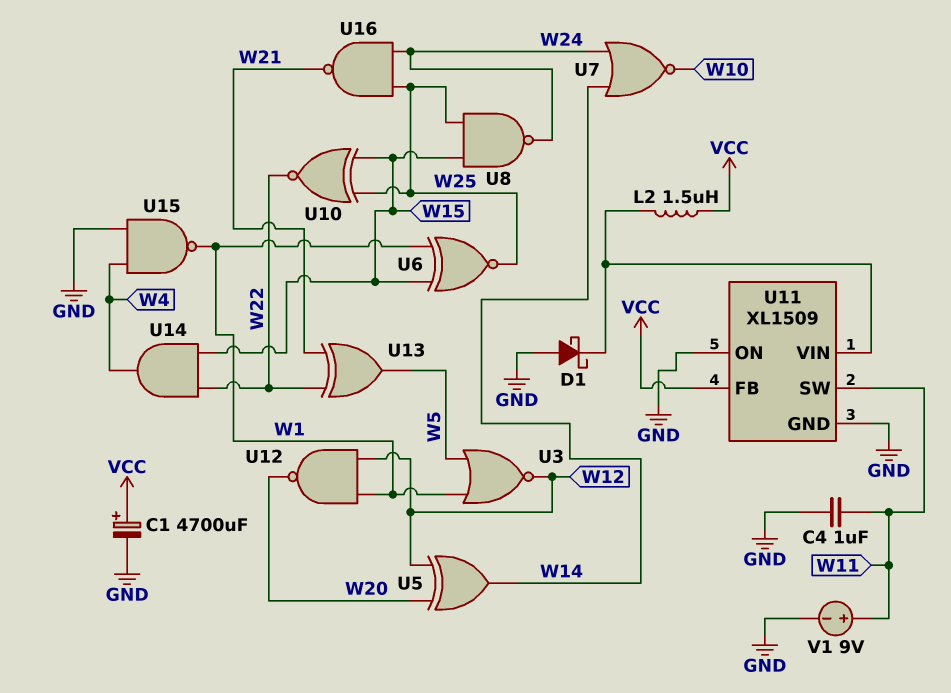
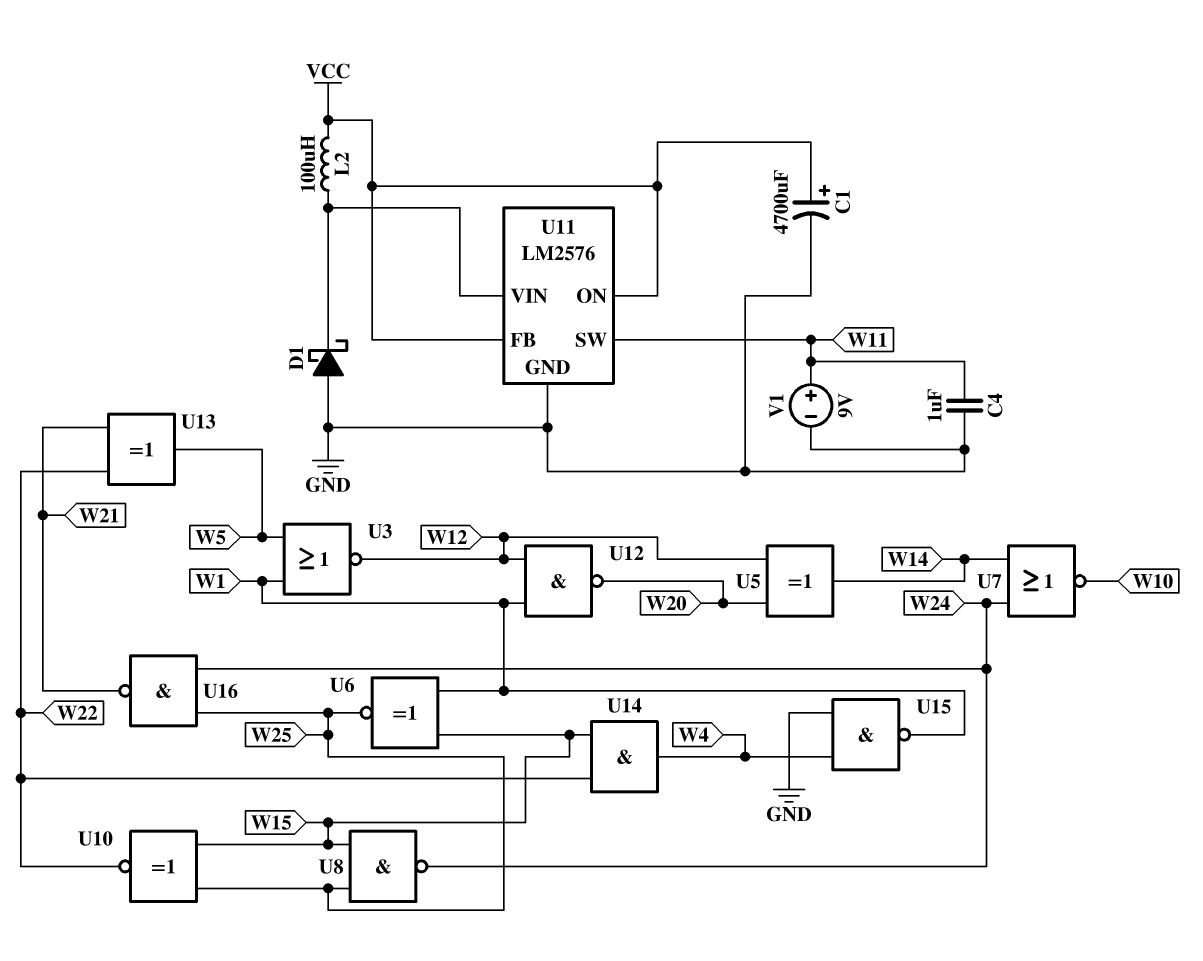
L2: 1.5uH (U11/VIN, VCC) -> 100uH (U11/VIN, VCC)
U11: XL1509 -> LM2576
U11 pin ON: GND -> VCC

